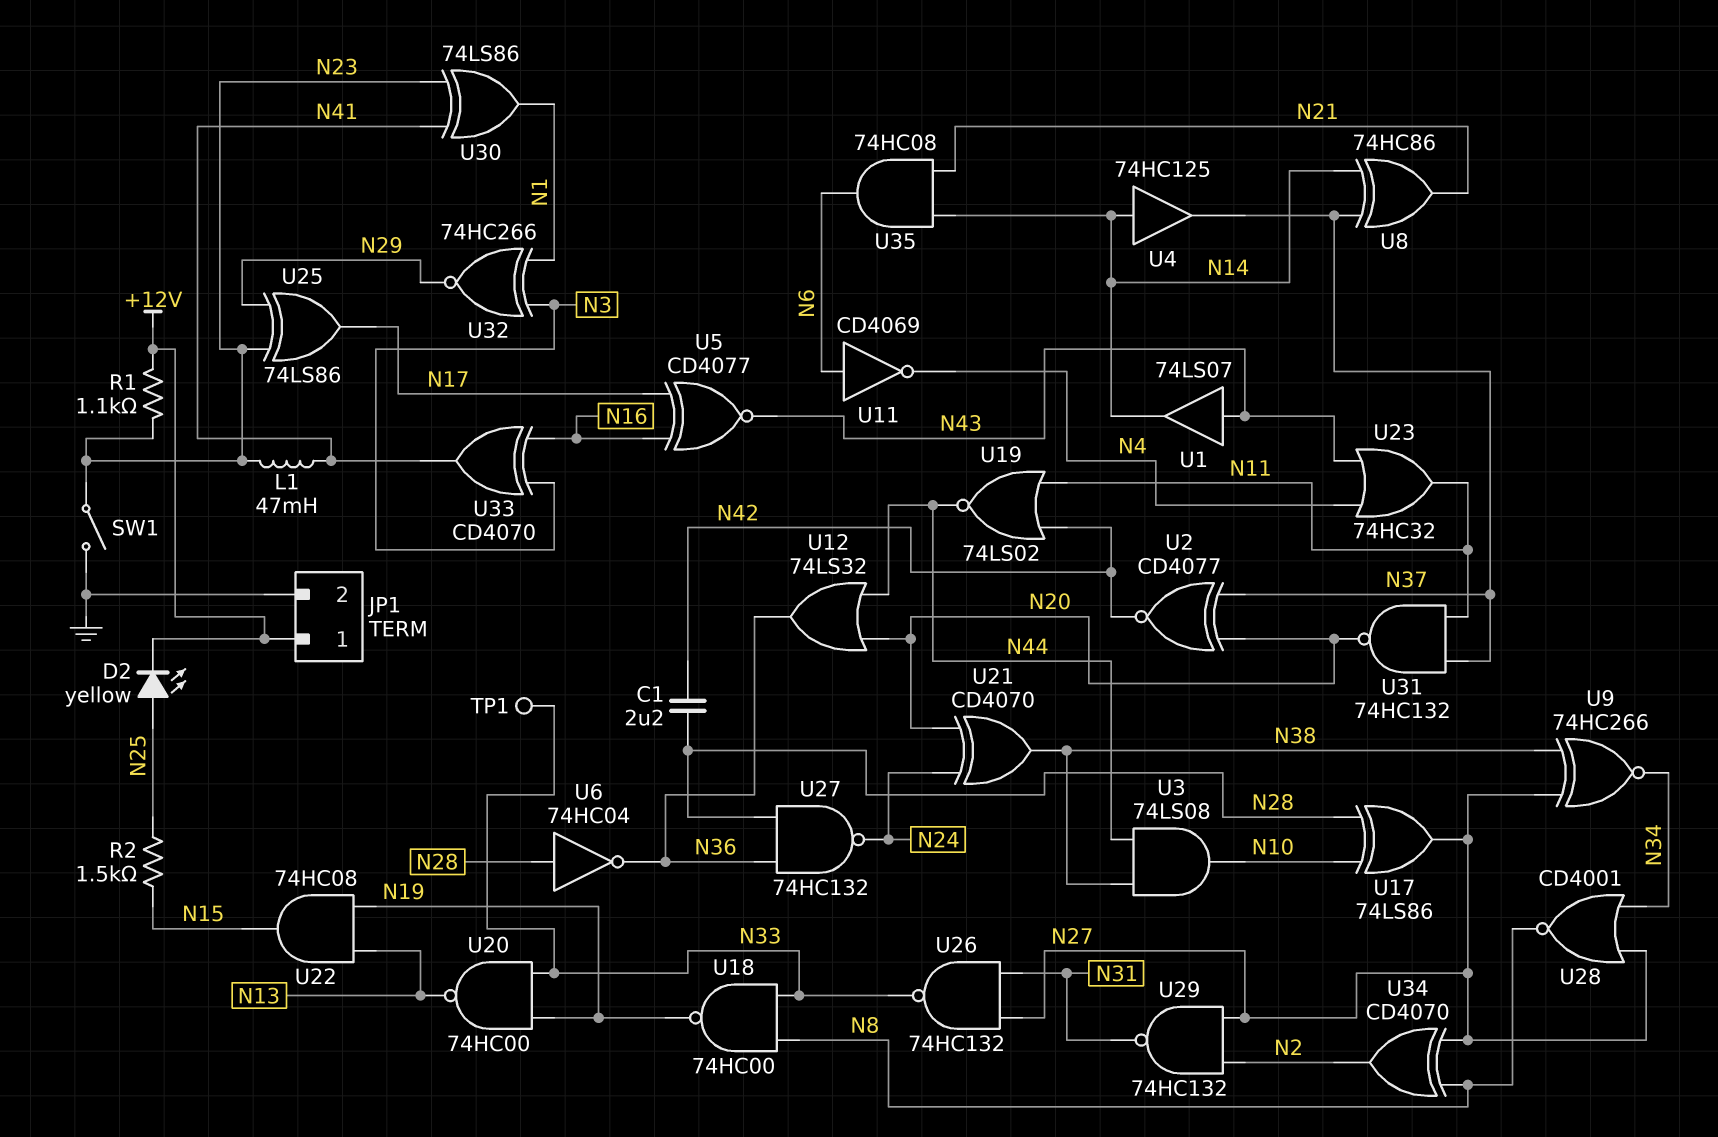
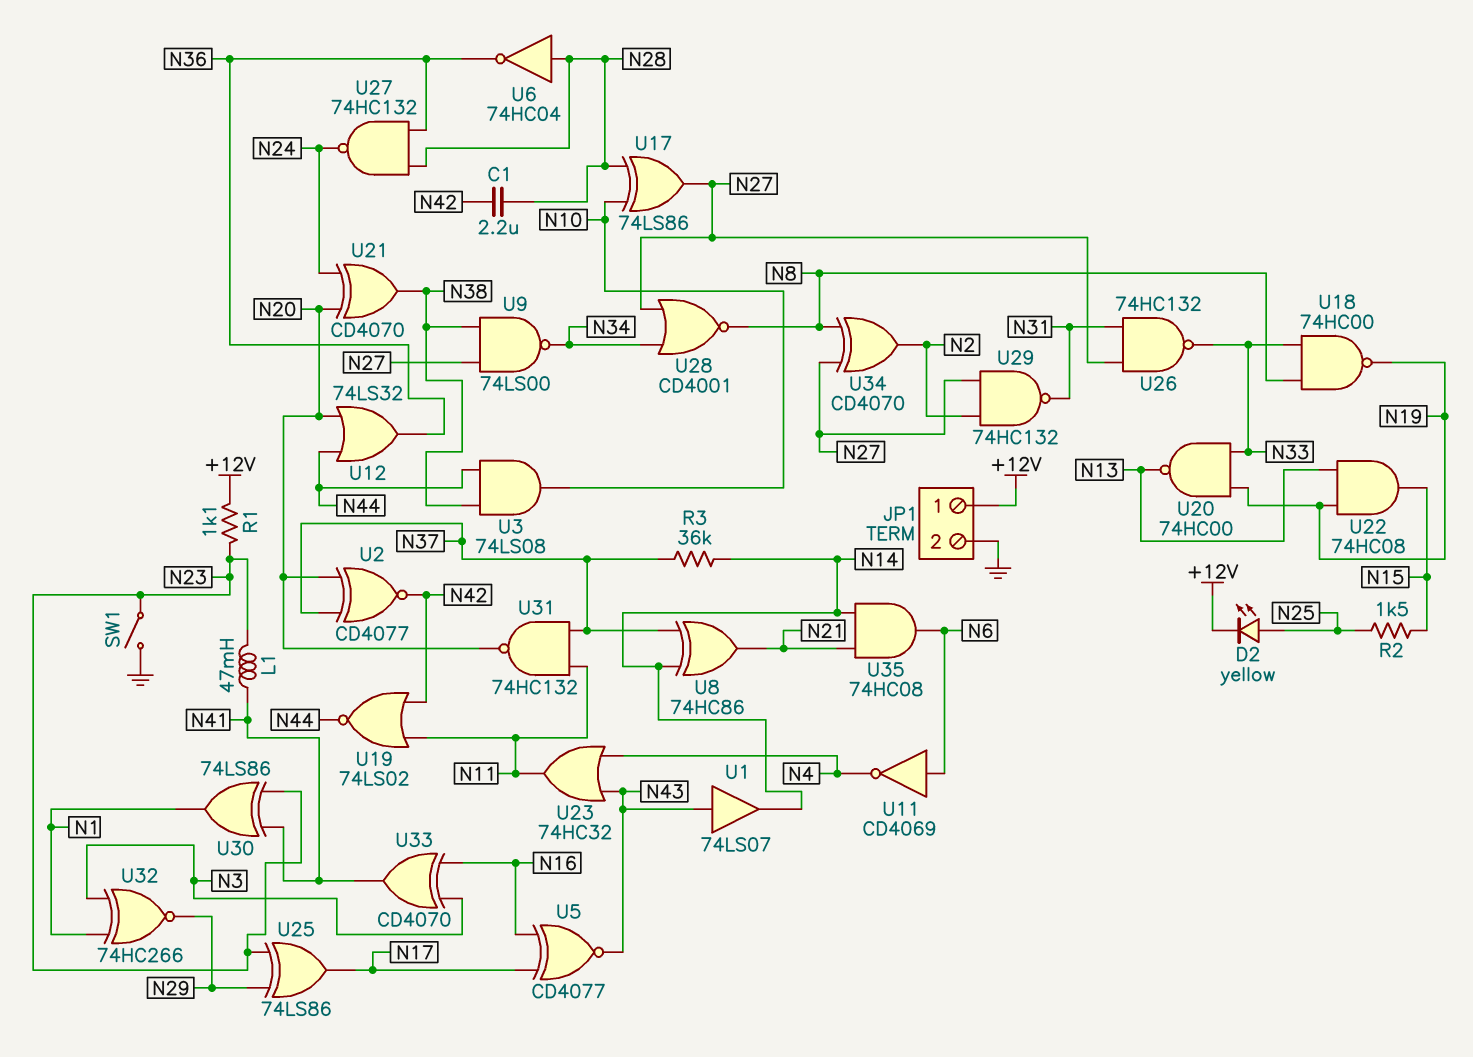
R3: none -> 36k (N14, N37)
TP1: test point (N33) -> none
U4: buffer 74HC125 (in N14, out N37) -> none
U9: XNOR 74HC266 (in N27, in N38, out N34) -> NAND 74LS00 (in N27, in N38, out N34)

